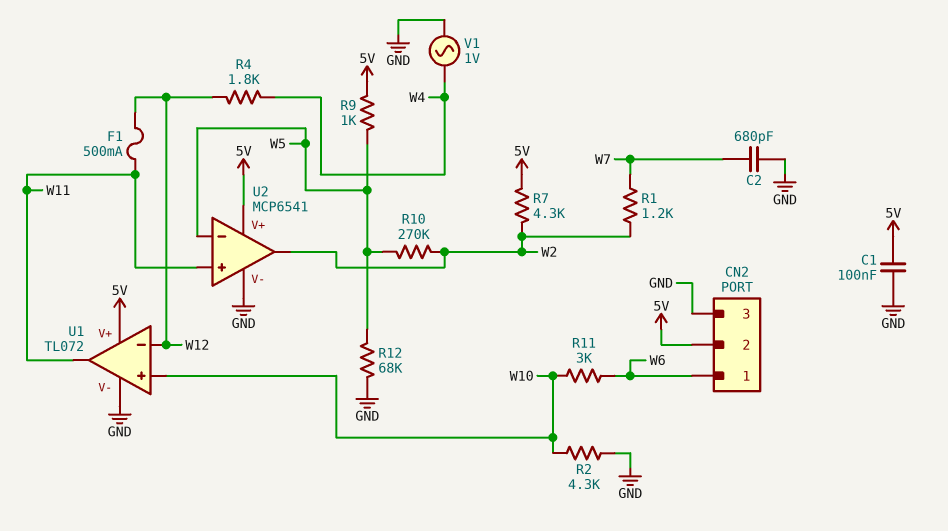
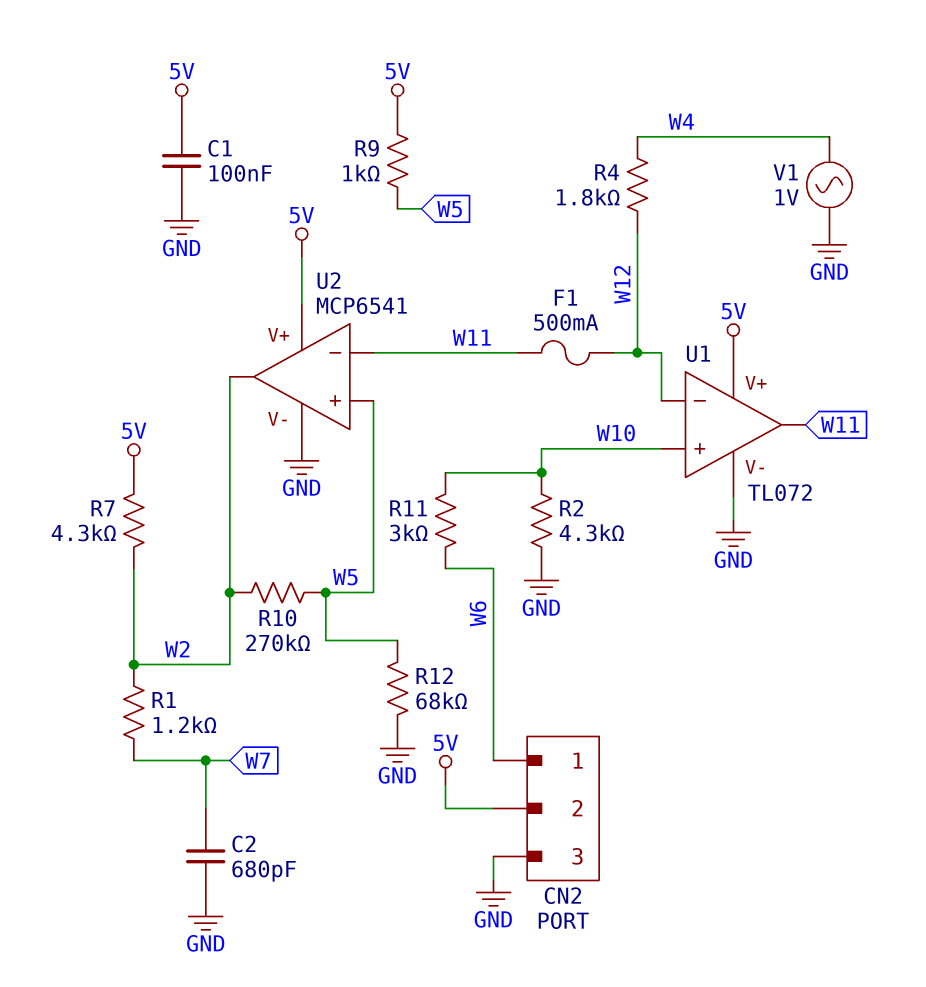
U2 pin in+: W11 -> W5
U2 pin in-: W5 -> W11

